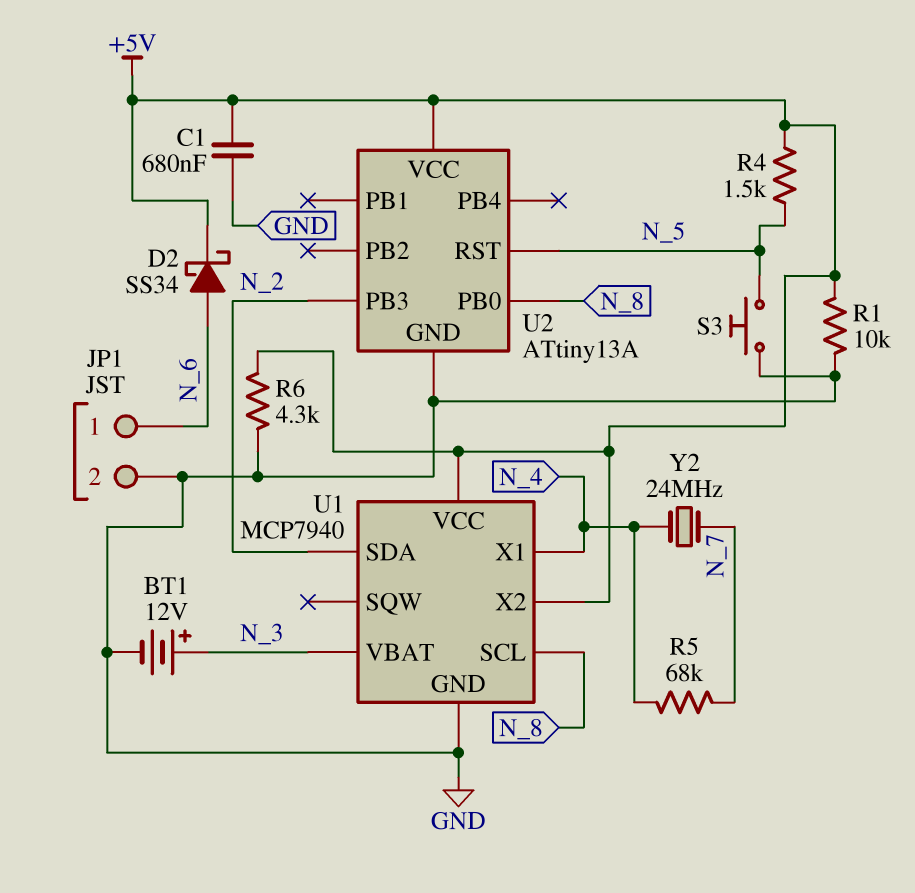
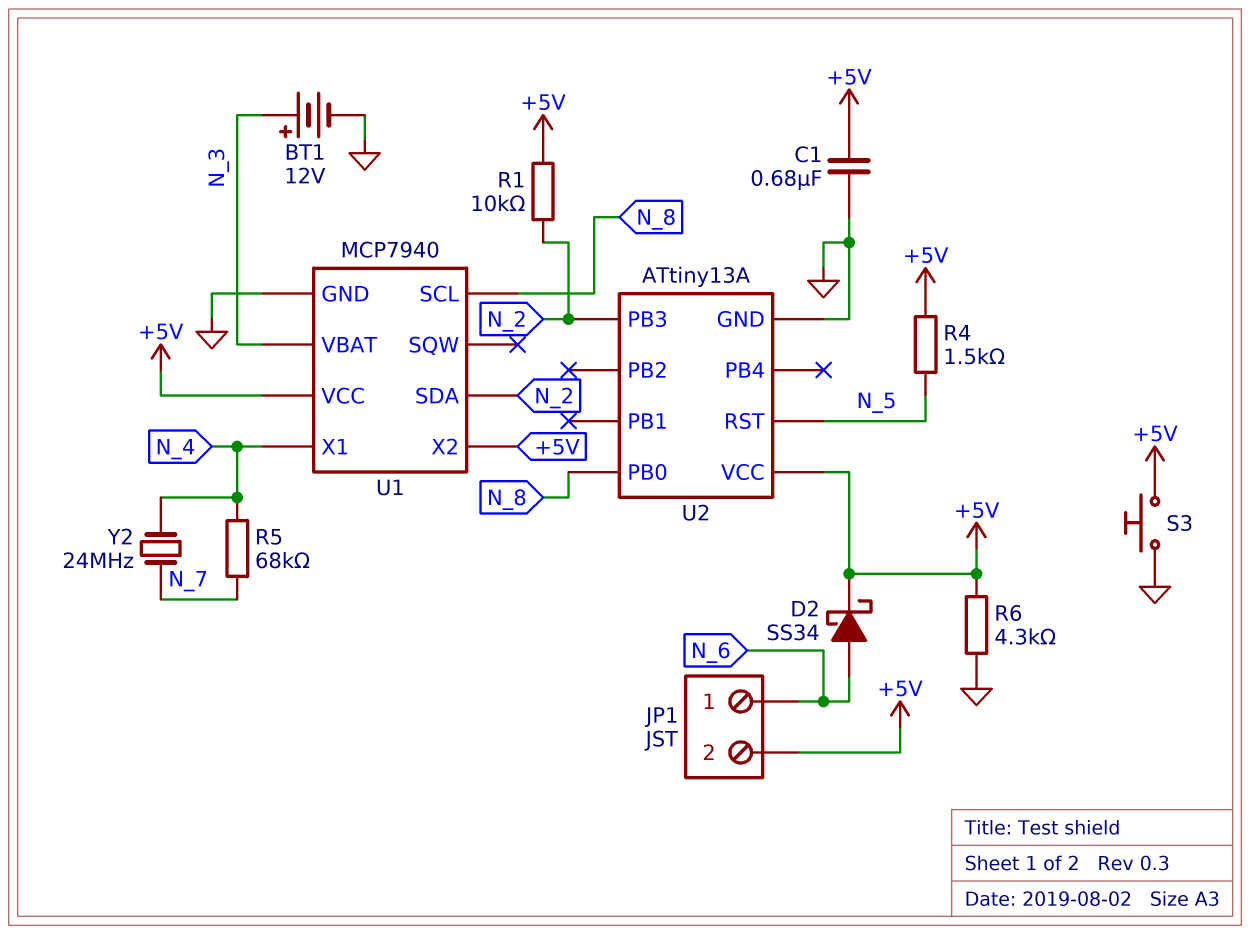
JP1 pin 2: GND -> +5V
R1: 10k (+5V, GND) -> 10k (+5V, N_2)
S3: button (GND, N_5) -> button (+5V, GND)

